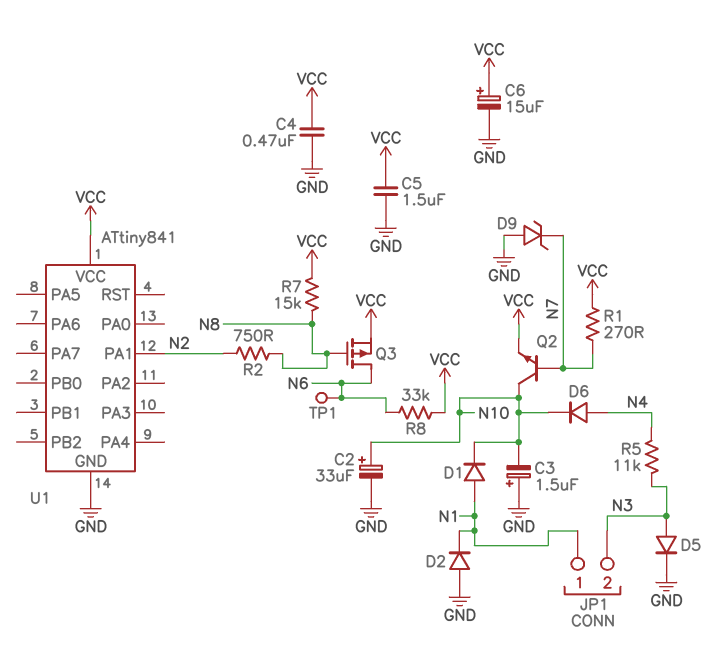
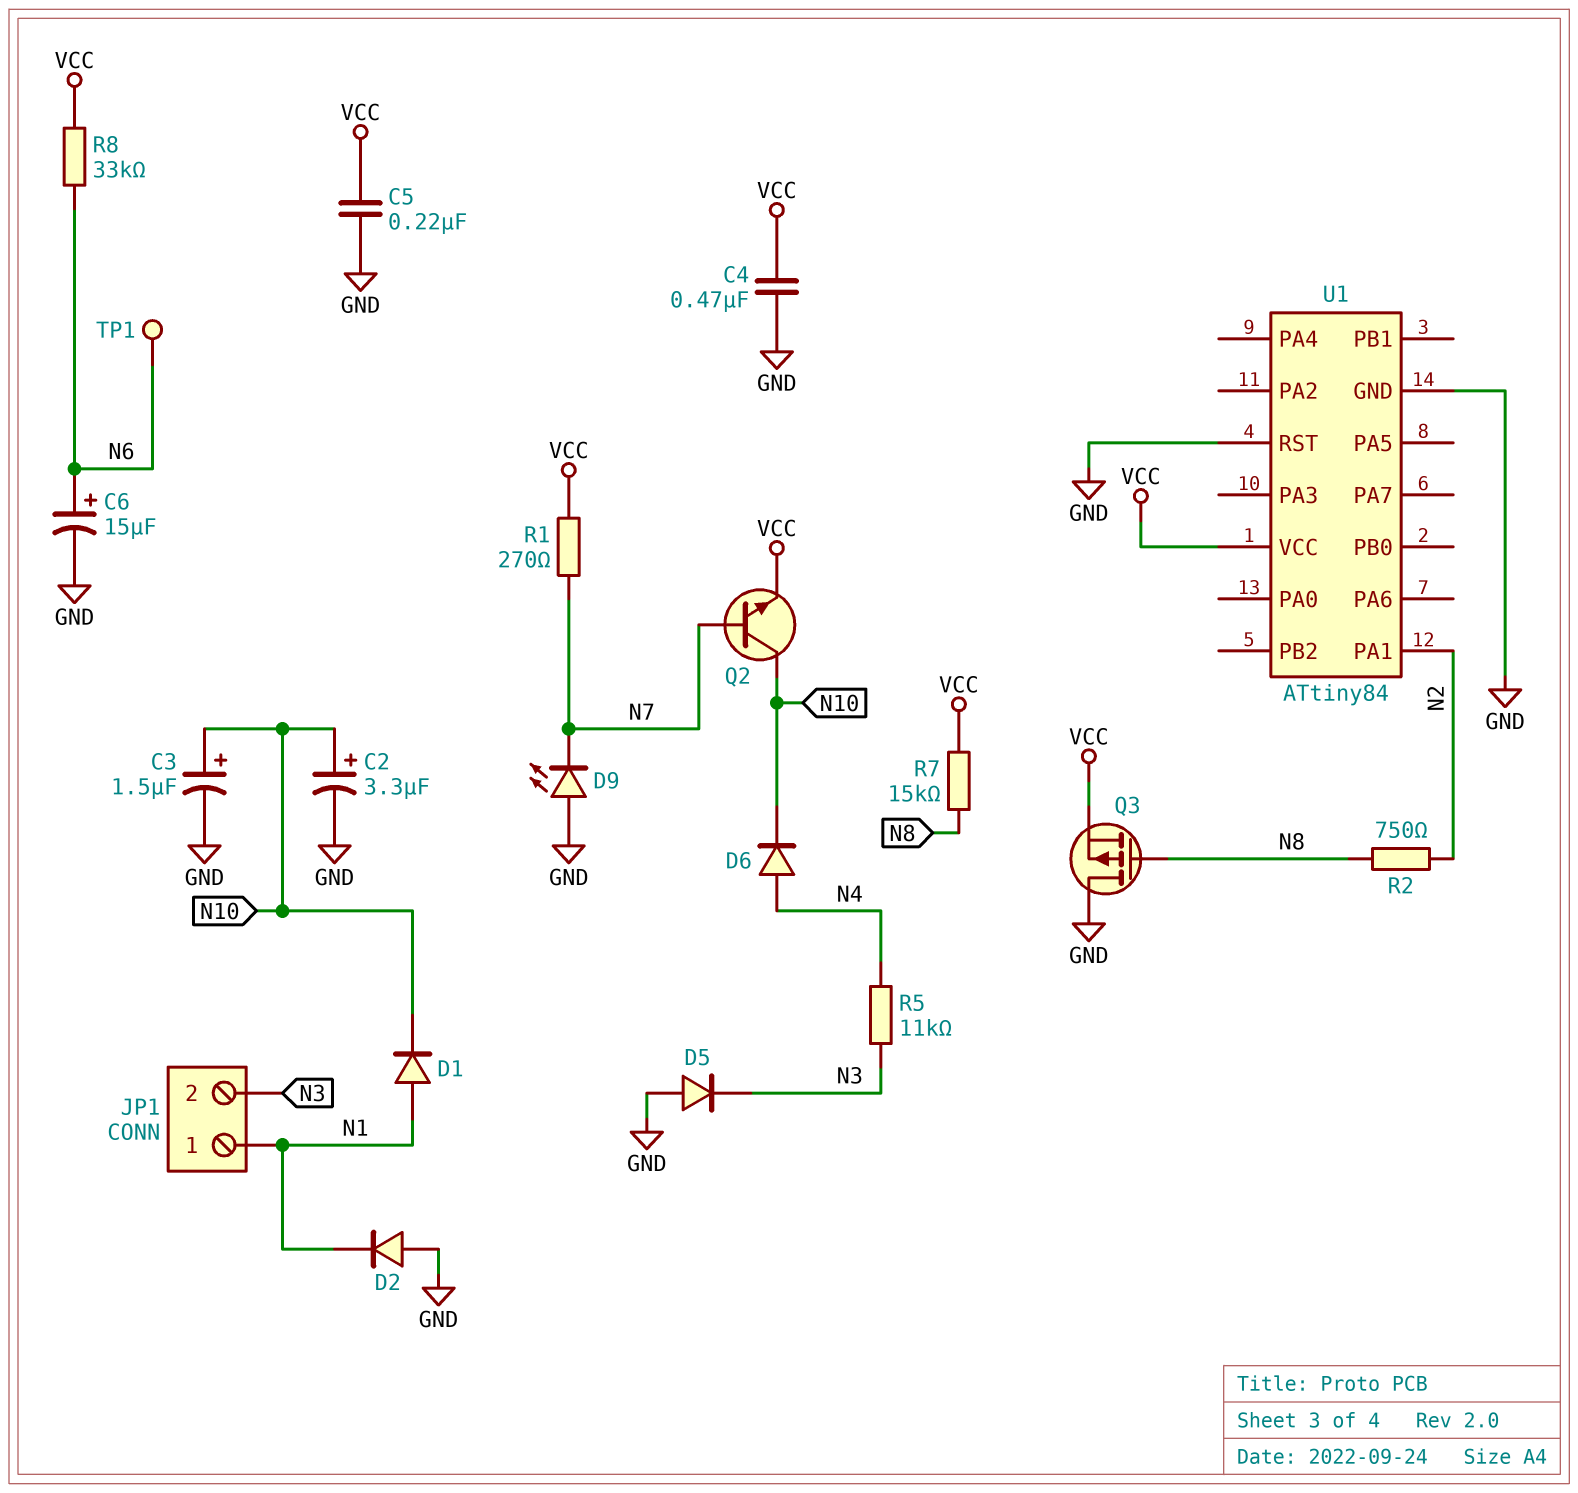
C2: 33uF (plus N10, minus GND) -> 3.3uF (plus N10, minus GND)
C3: 1.5uF (plus GND, minus N10) -> 1.5uF (plus N10, minus GND)
C5: 1.5uF (GND, VCC) -> 220nF (GND, VCC)
C6: 15uF (plus VCC, minus GND) -> 15uF (plus N6, minus GND)
D5: diode (A N3, K GND) -> diode (A GND, K N3)
D9: zener (A GND, K N7) -> LED (A GND, K N7)
Q3: PMOS (G N8, D N6, S VCC) -> PMOS (G N8, D GND, S VCC)
U1: ATtiny841 -> ATtiny84
U1 pin RST: none -> GND

